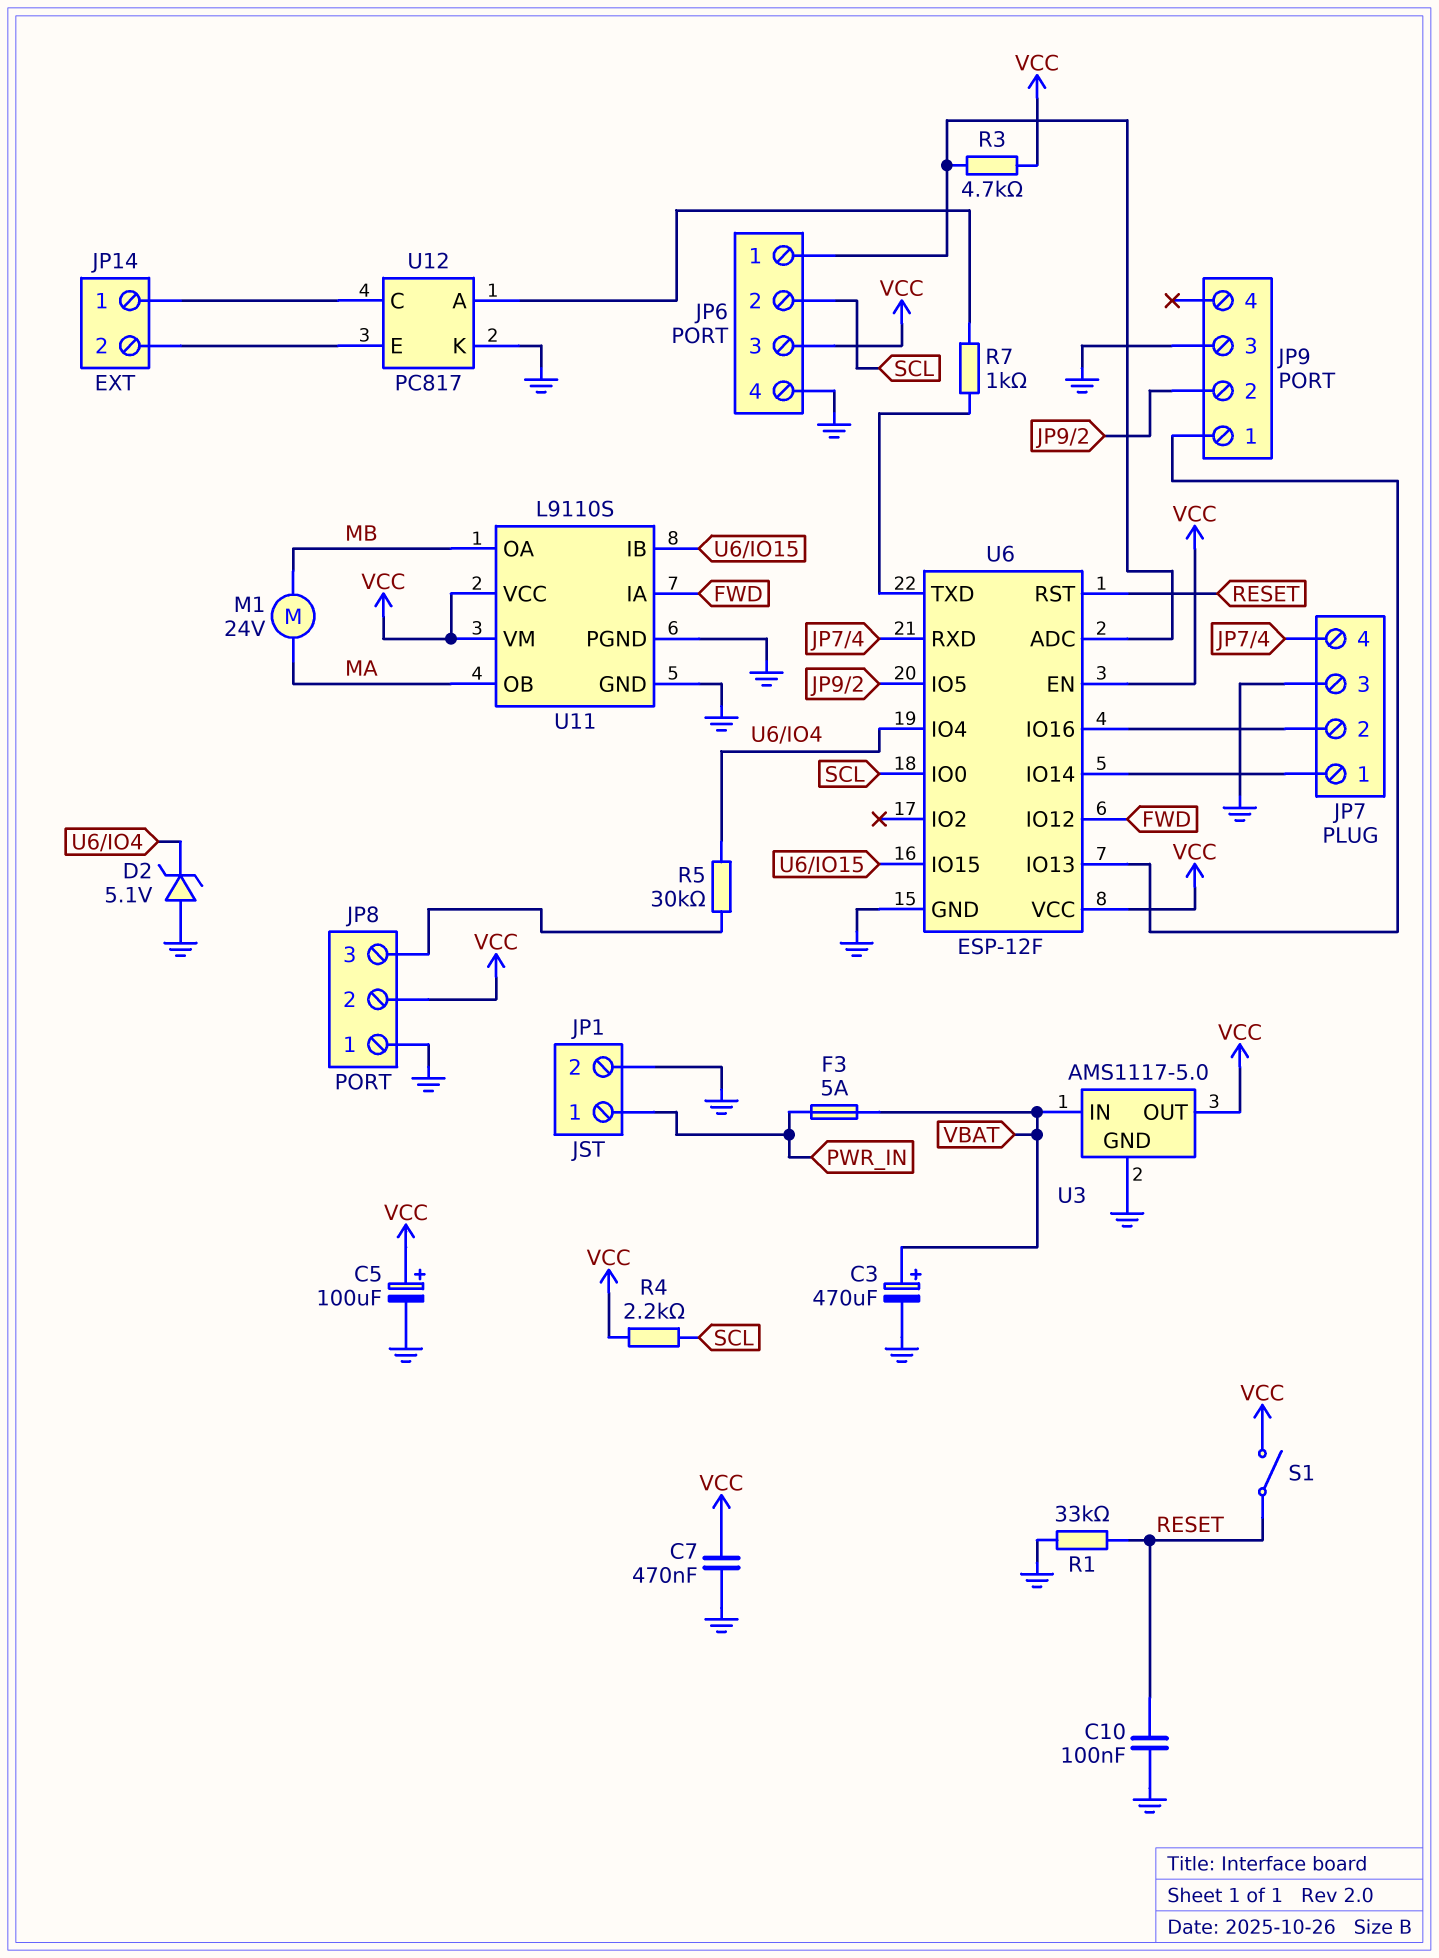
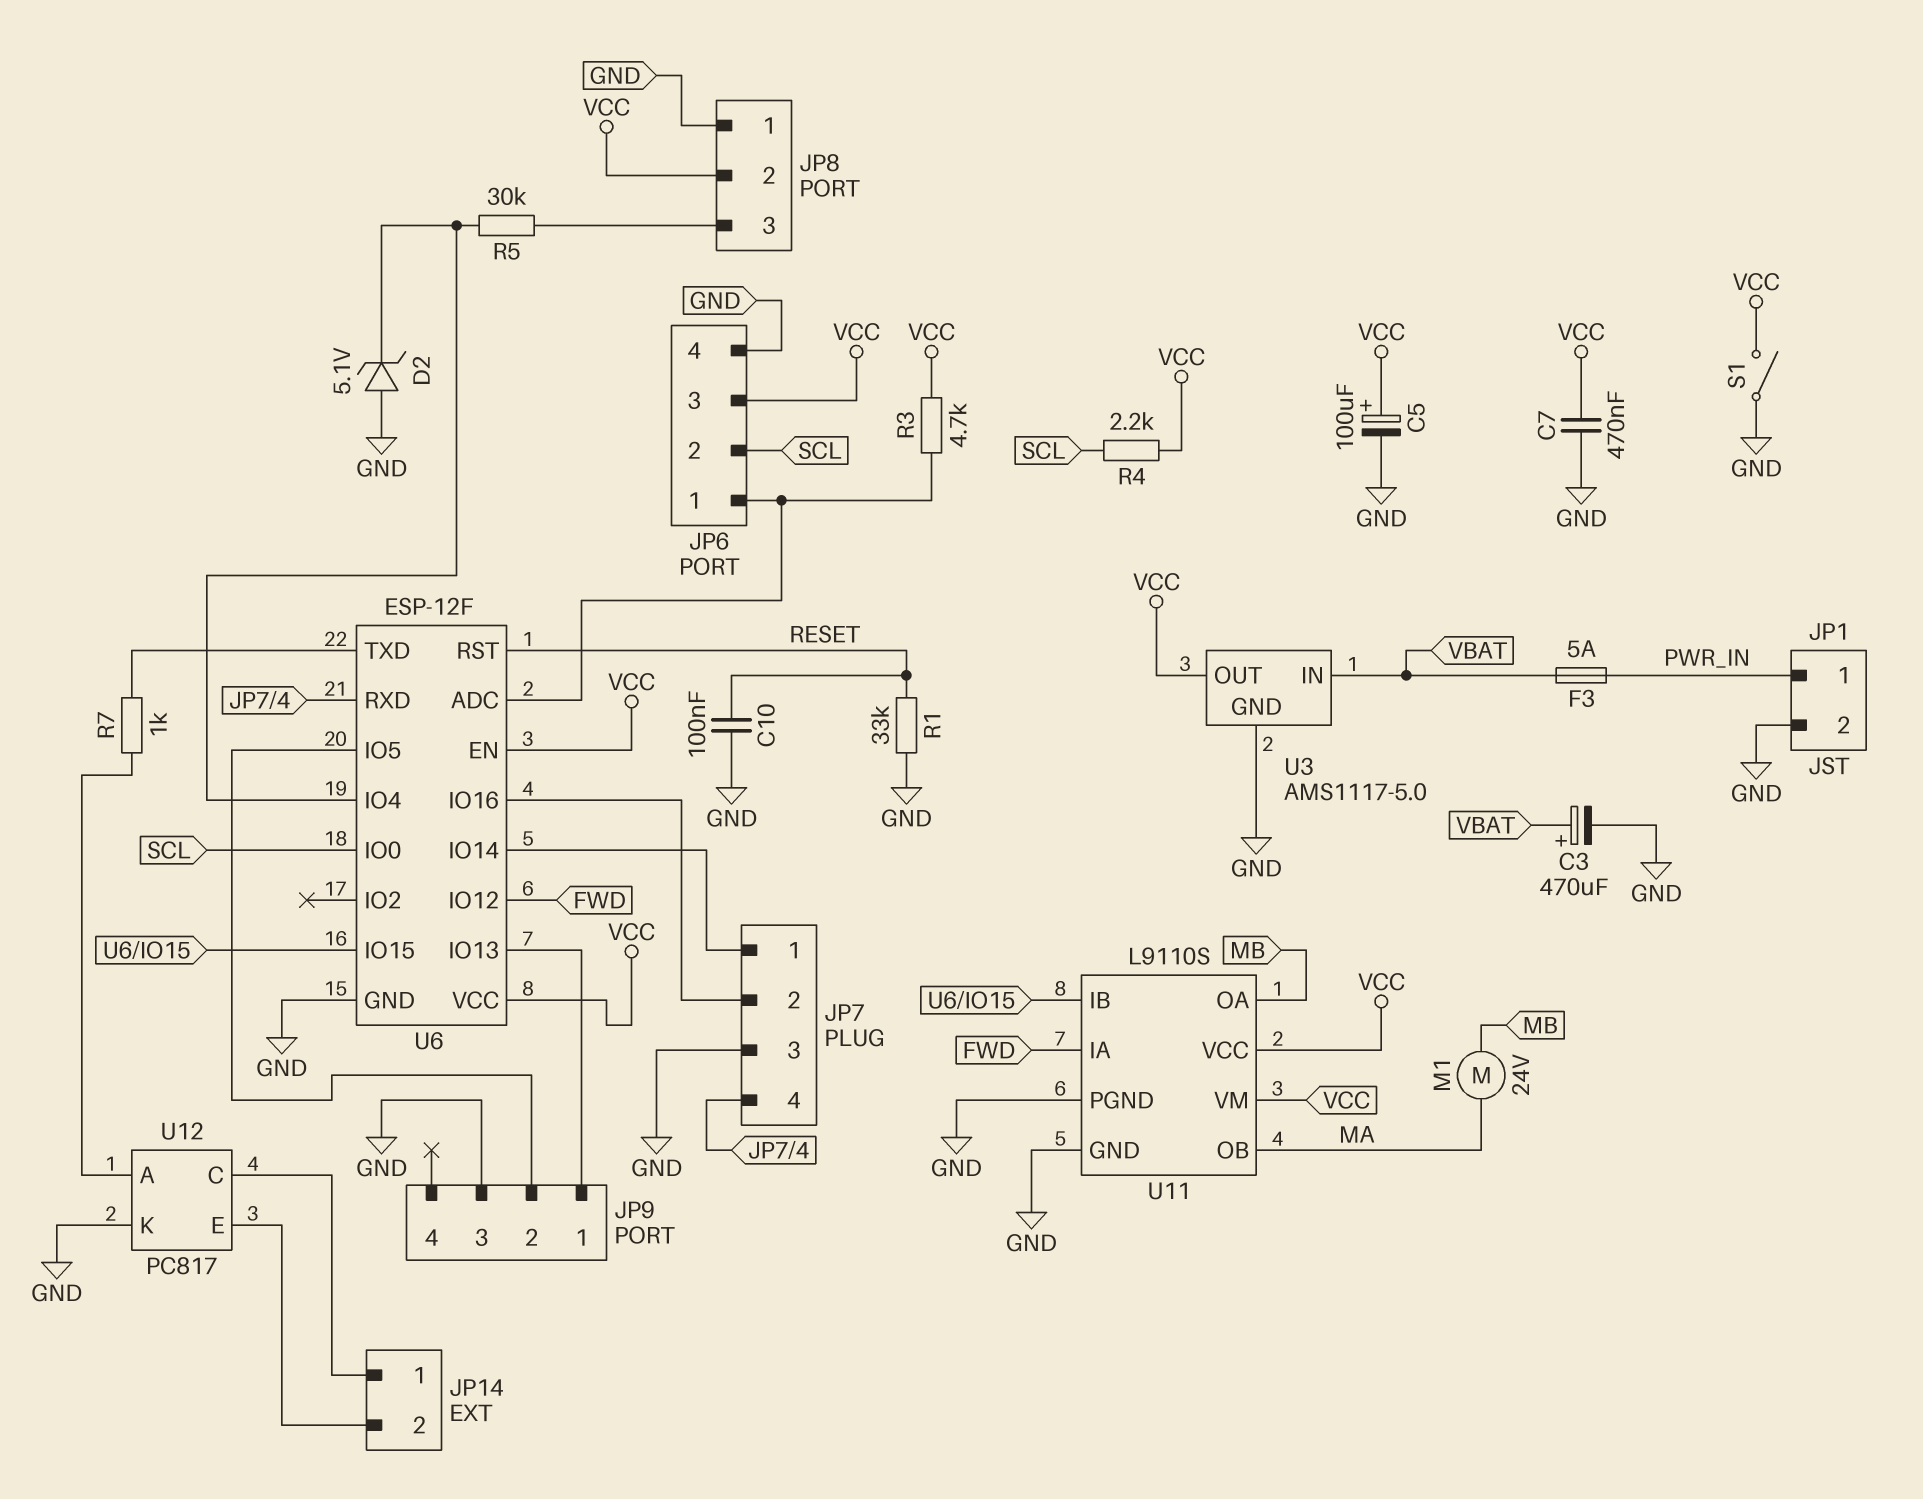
S1: switch (RESET, VCC) -> switch (GND, VCC)

